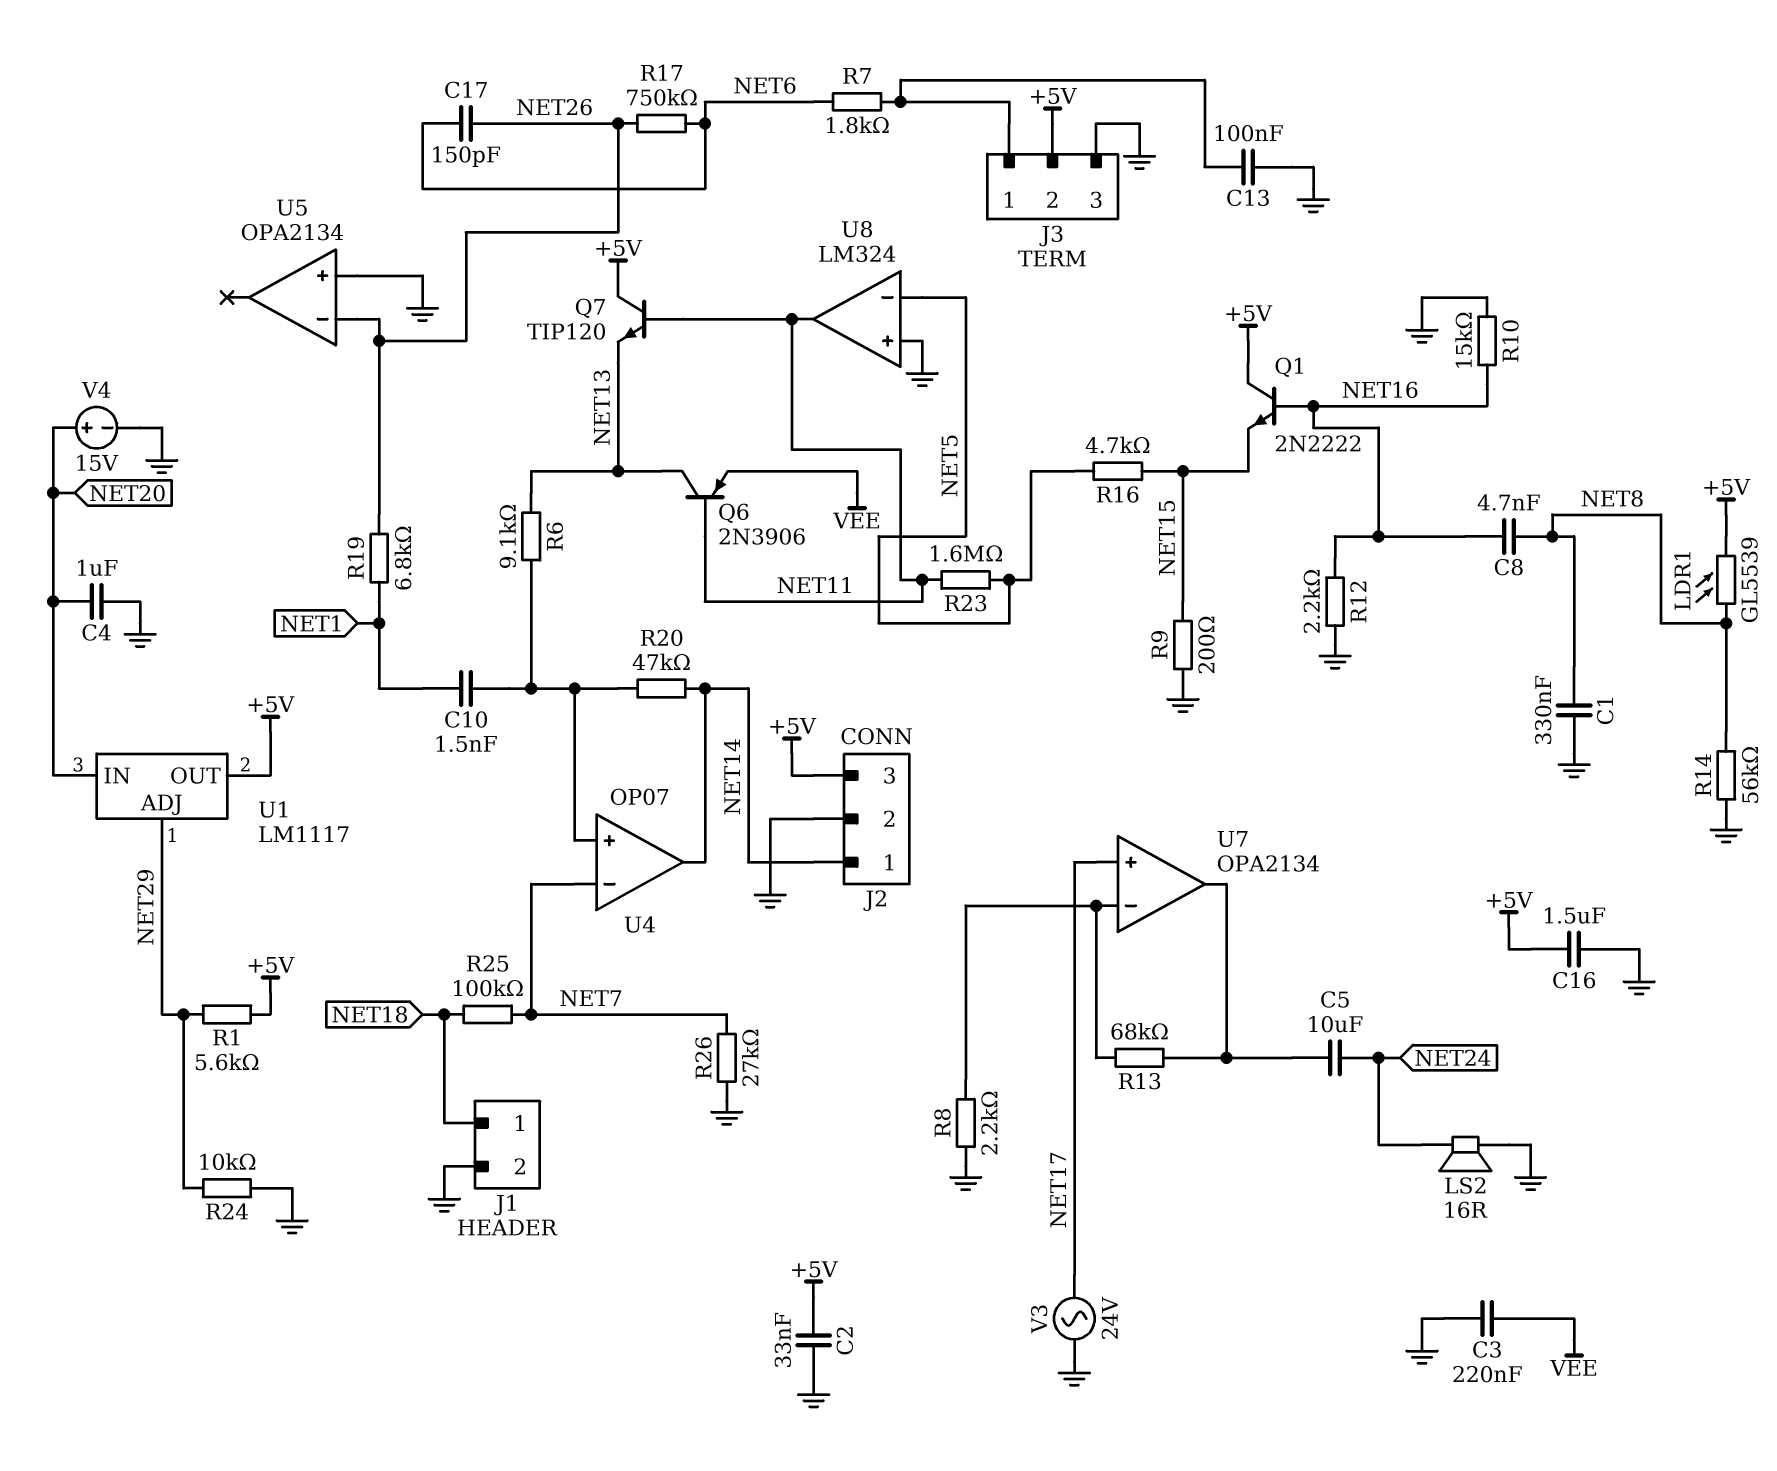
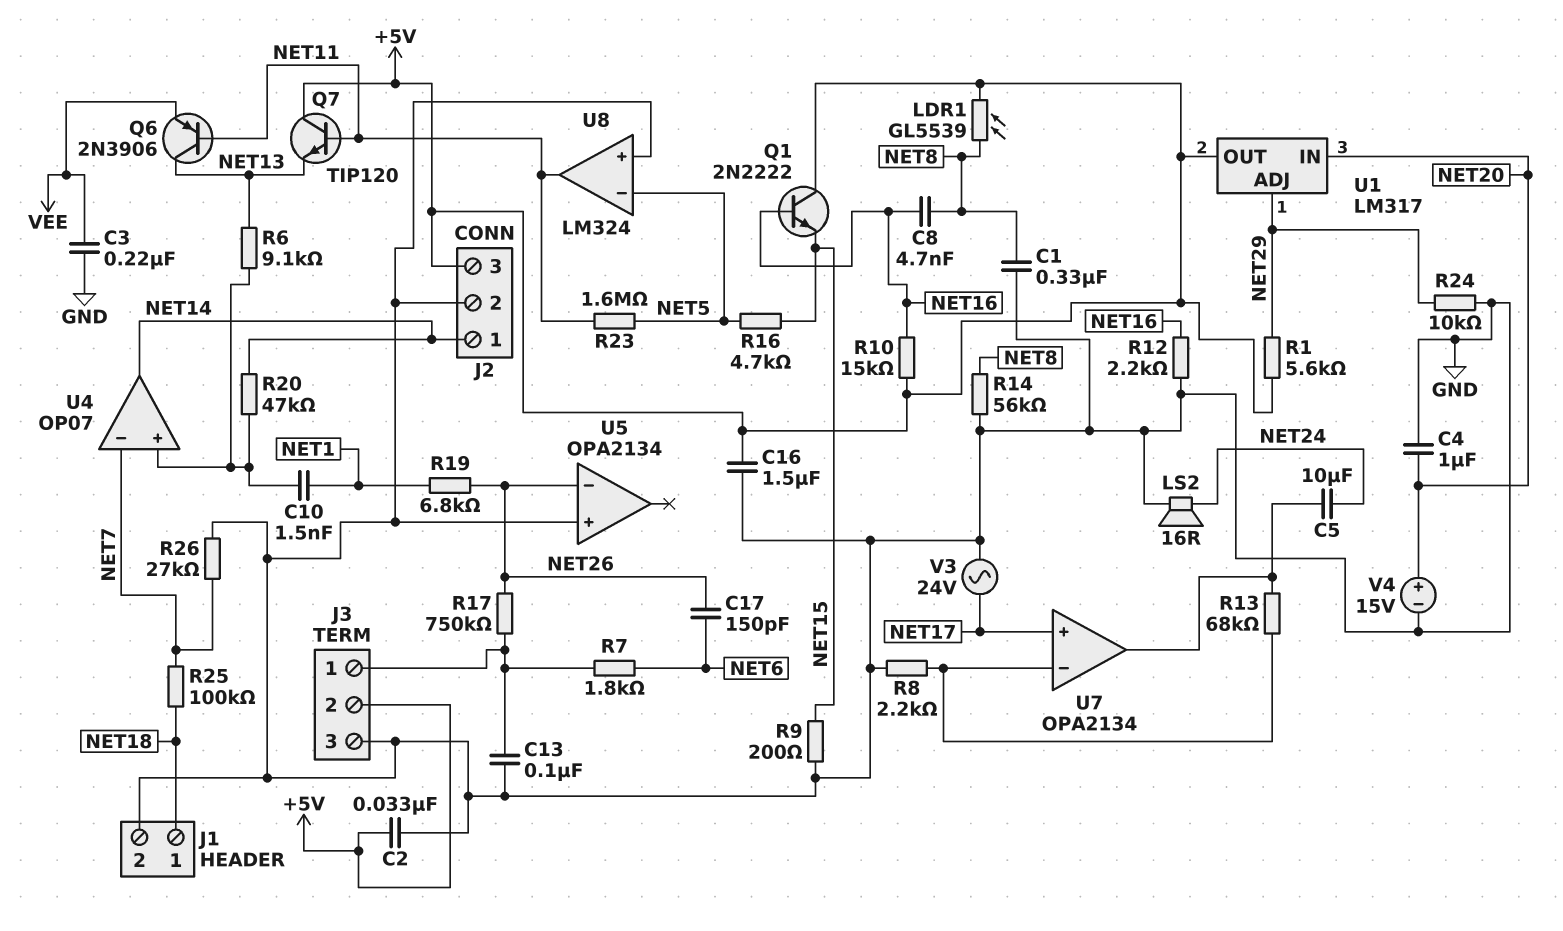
R10: 15k (GND, NET16) -> 15k (+5V, NET16)
R17: 750k (NET6, NET26) -> 750k (J3/1, NET26)
U1: LM1117 -> LM317

